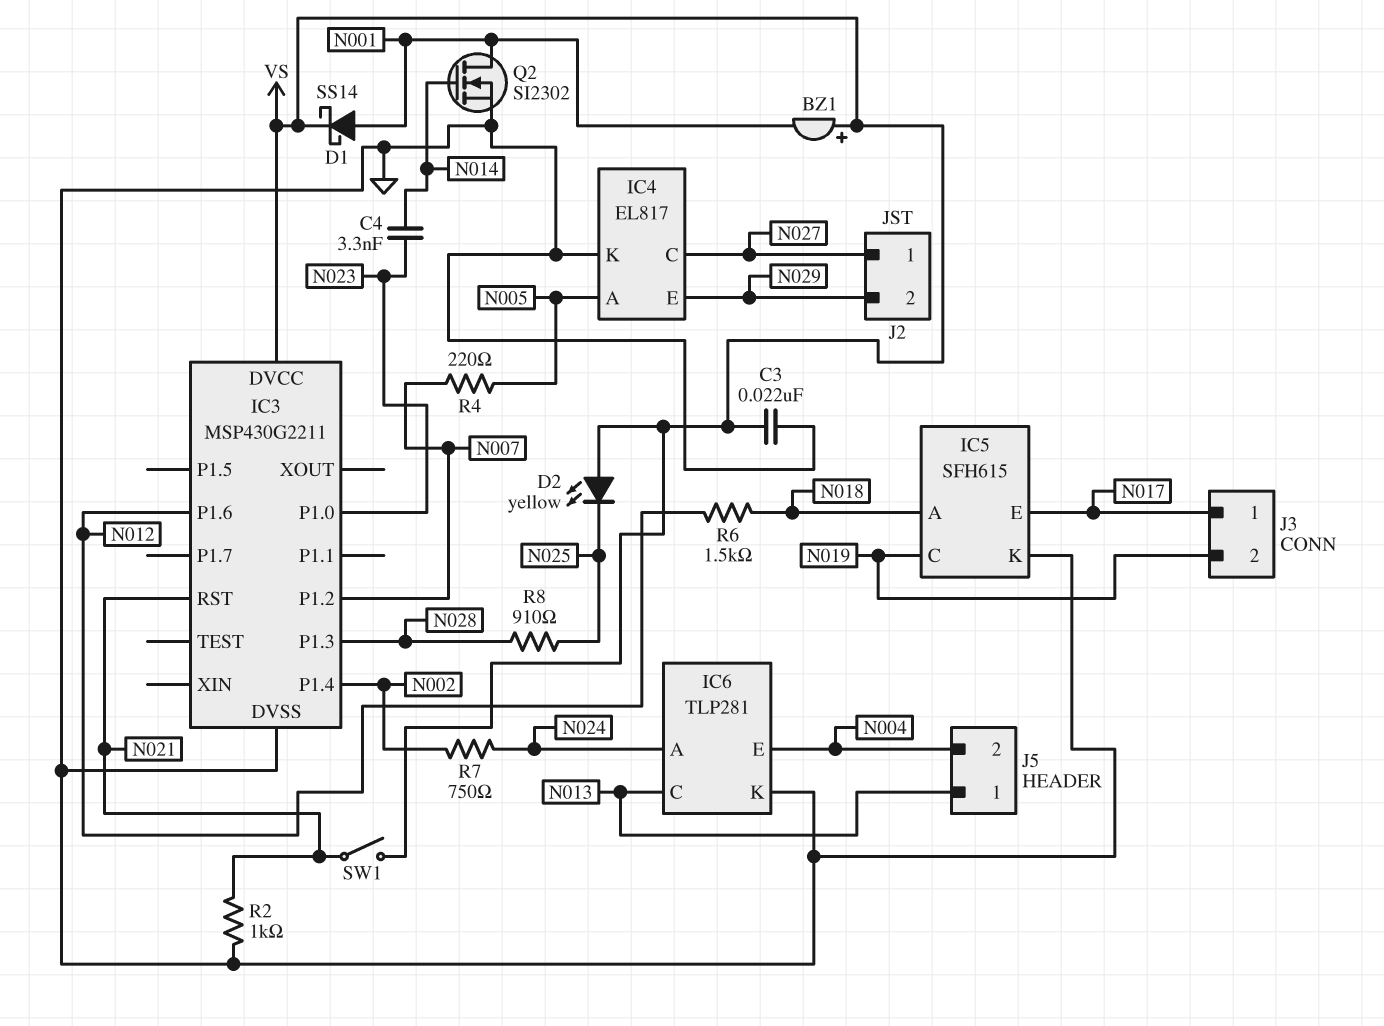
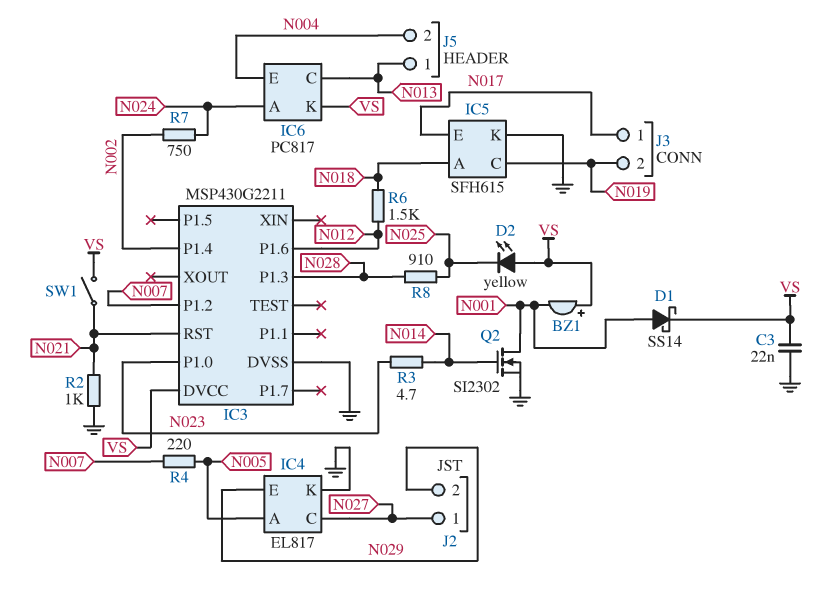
C4: 3.3nF (N014, N023) -> none
IC6: TLP281 -> PC817
IC6 pin K: GND -> VS
R3: none -> 4.7 (N014, N023)

